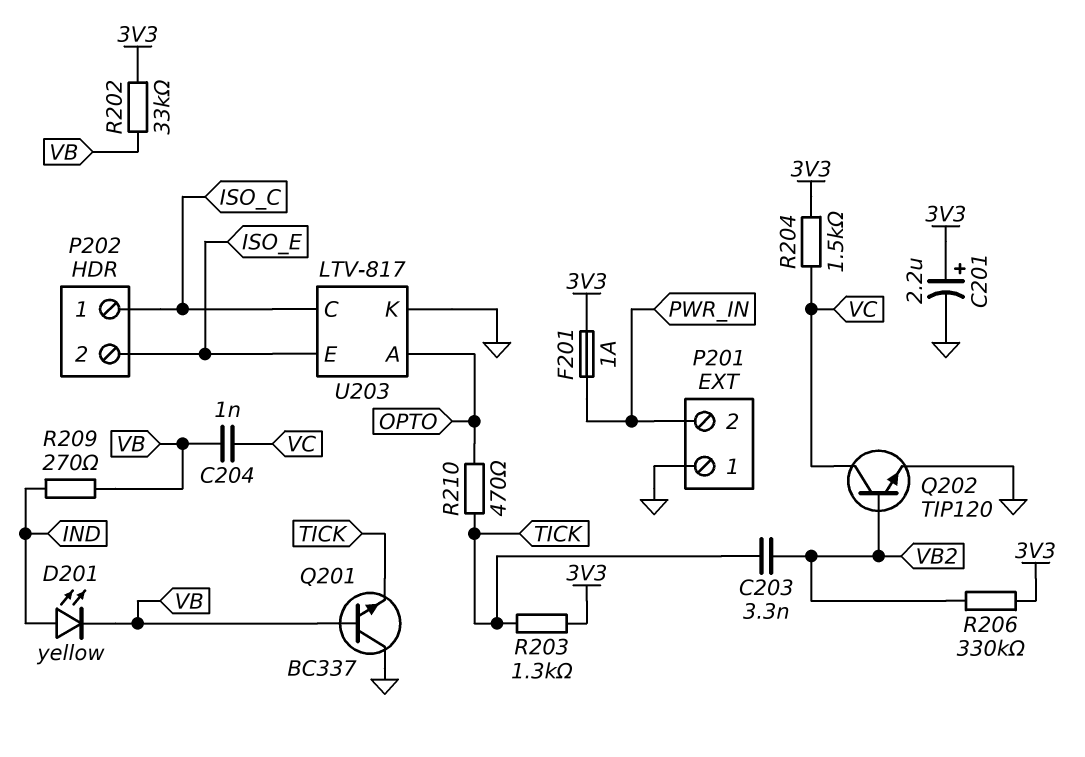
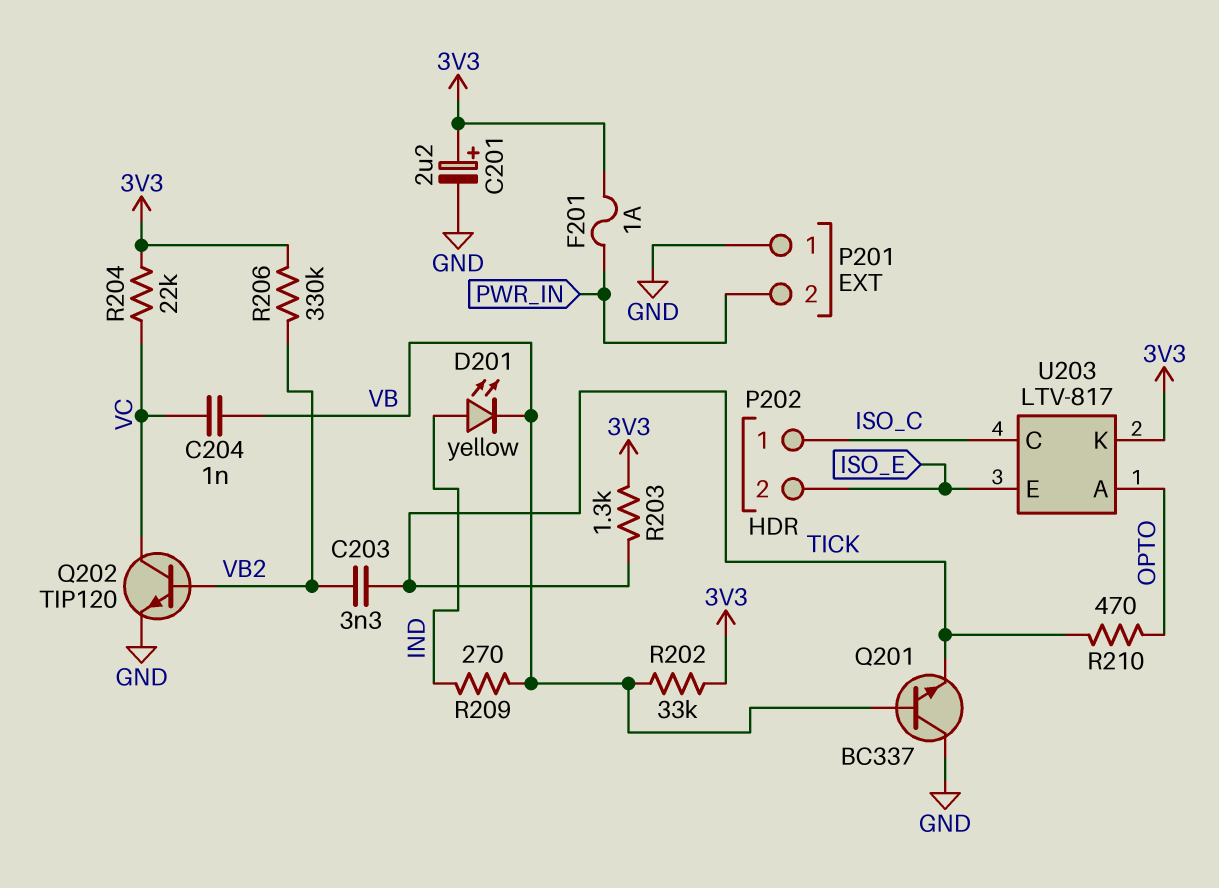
R204: 1.5k (3V3, VC) -> 22k (3V3, VC)
U203 pin K: GND -> 3V3

